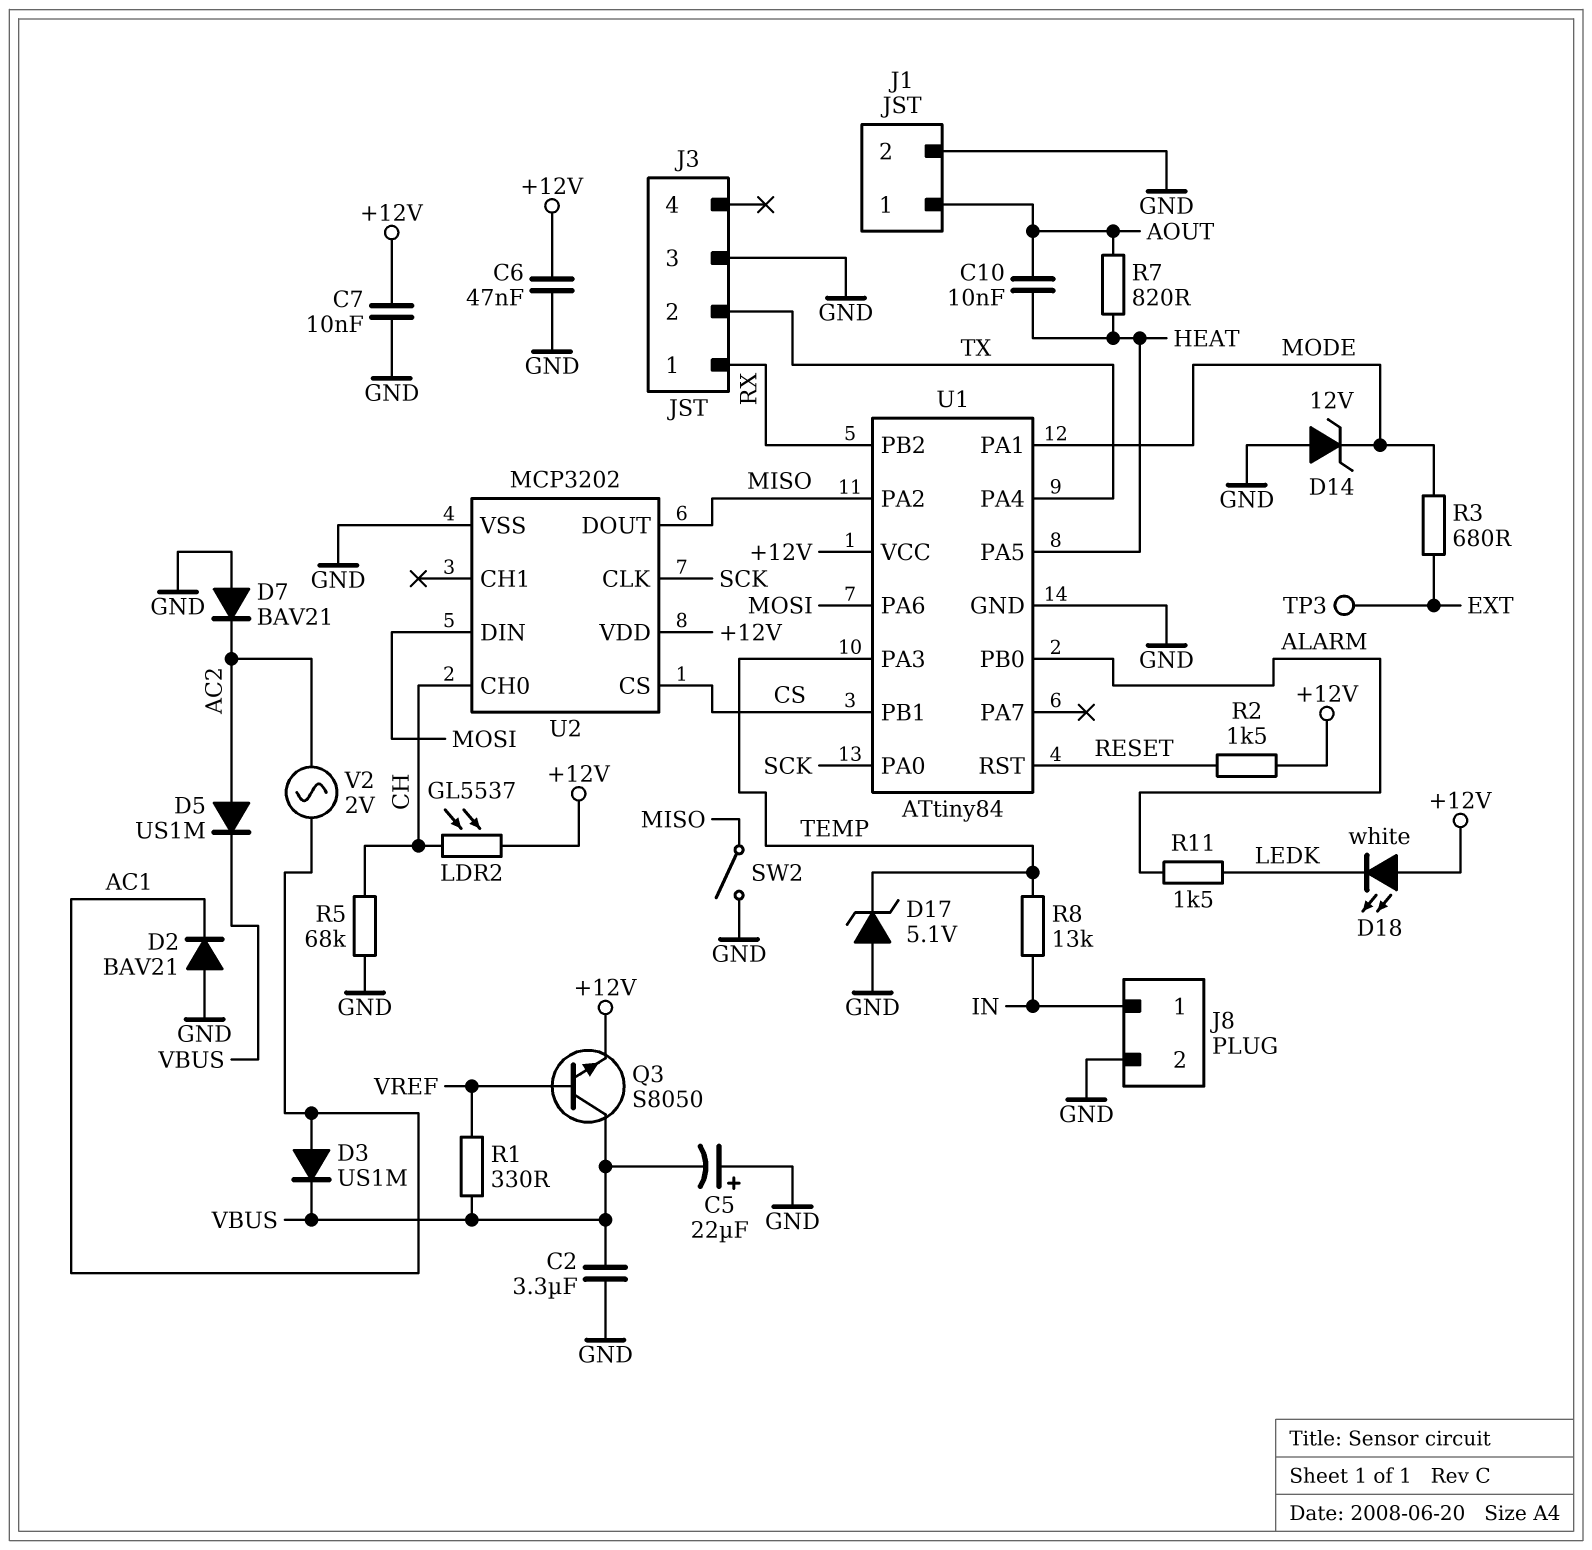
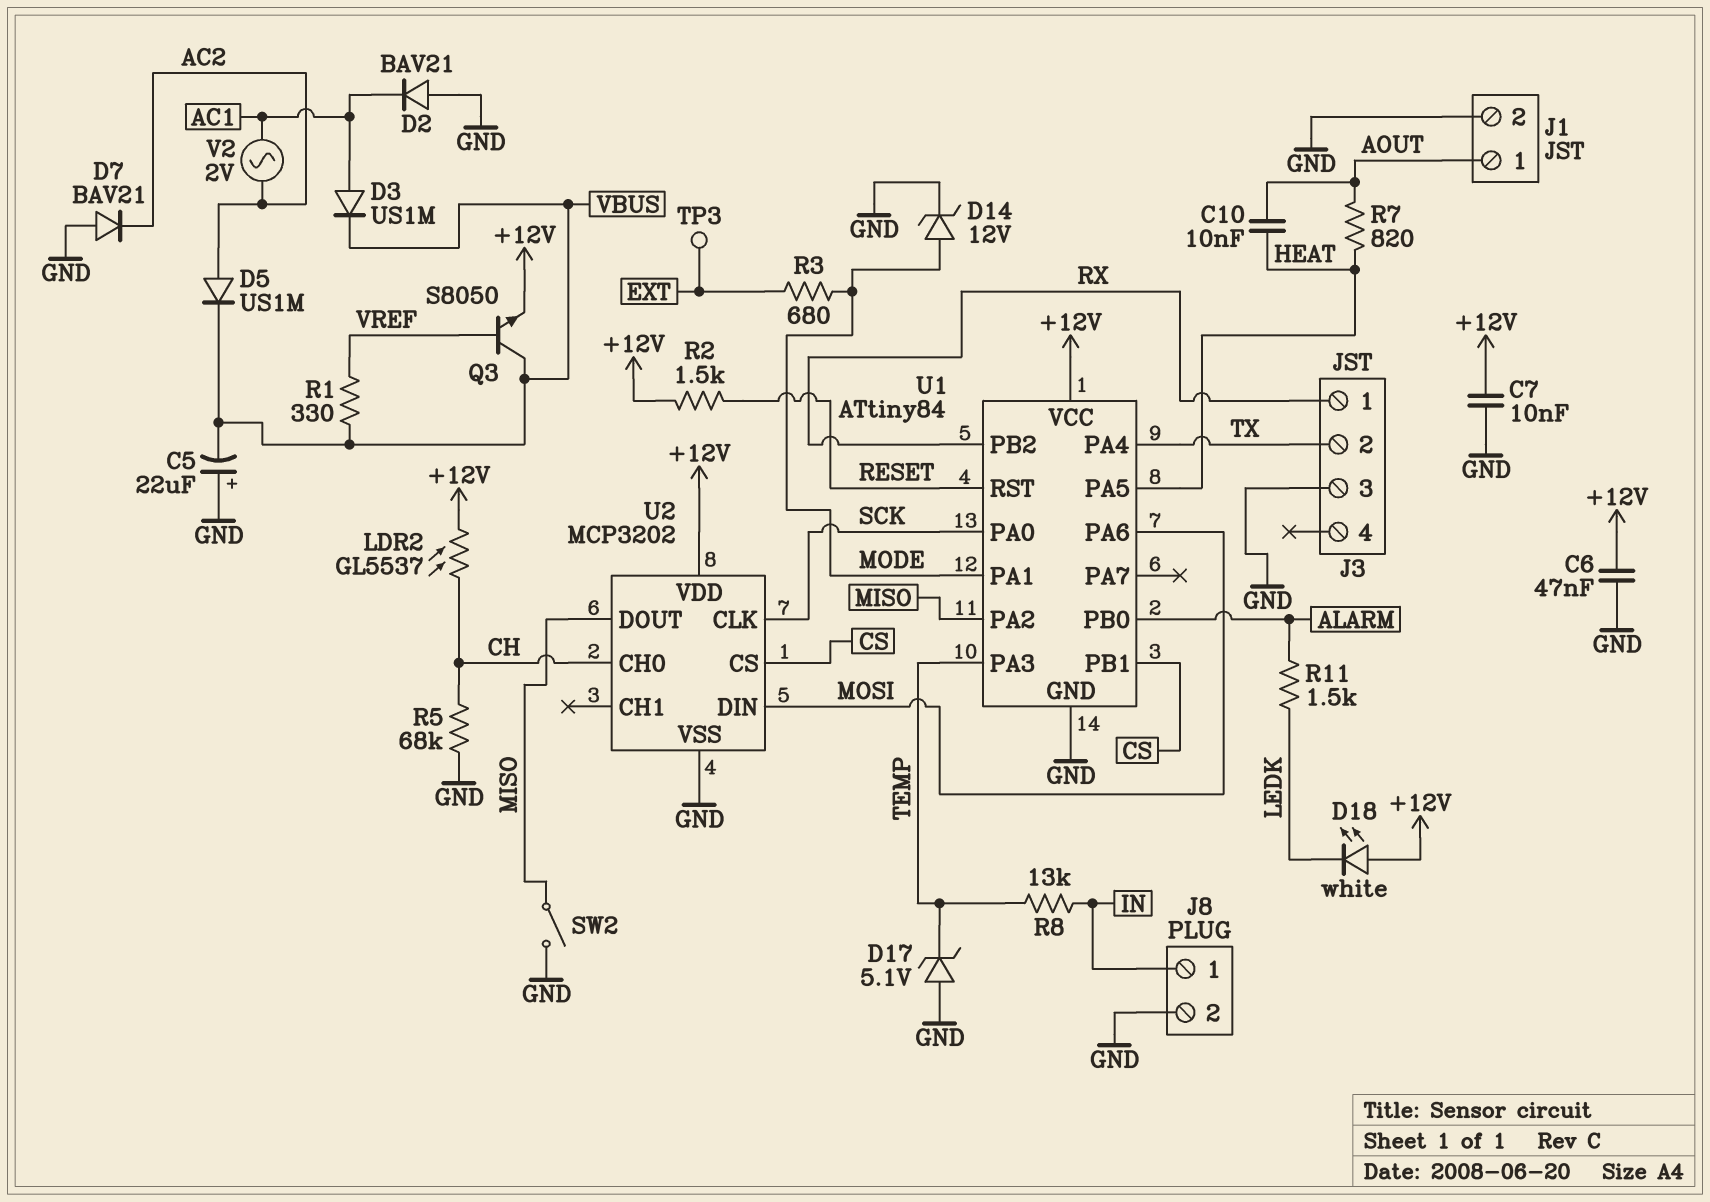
C2: 3.3uF (GND, VBUS) -> none
D14: zener 12V (A GND, K MODE) -> zener 12V (A MODE, K GND)

